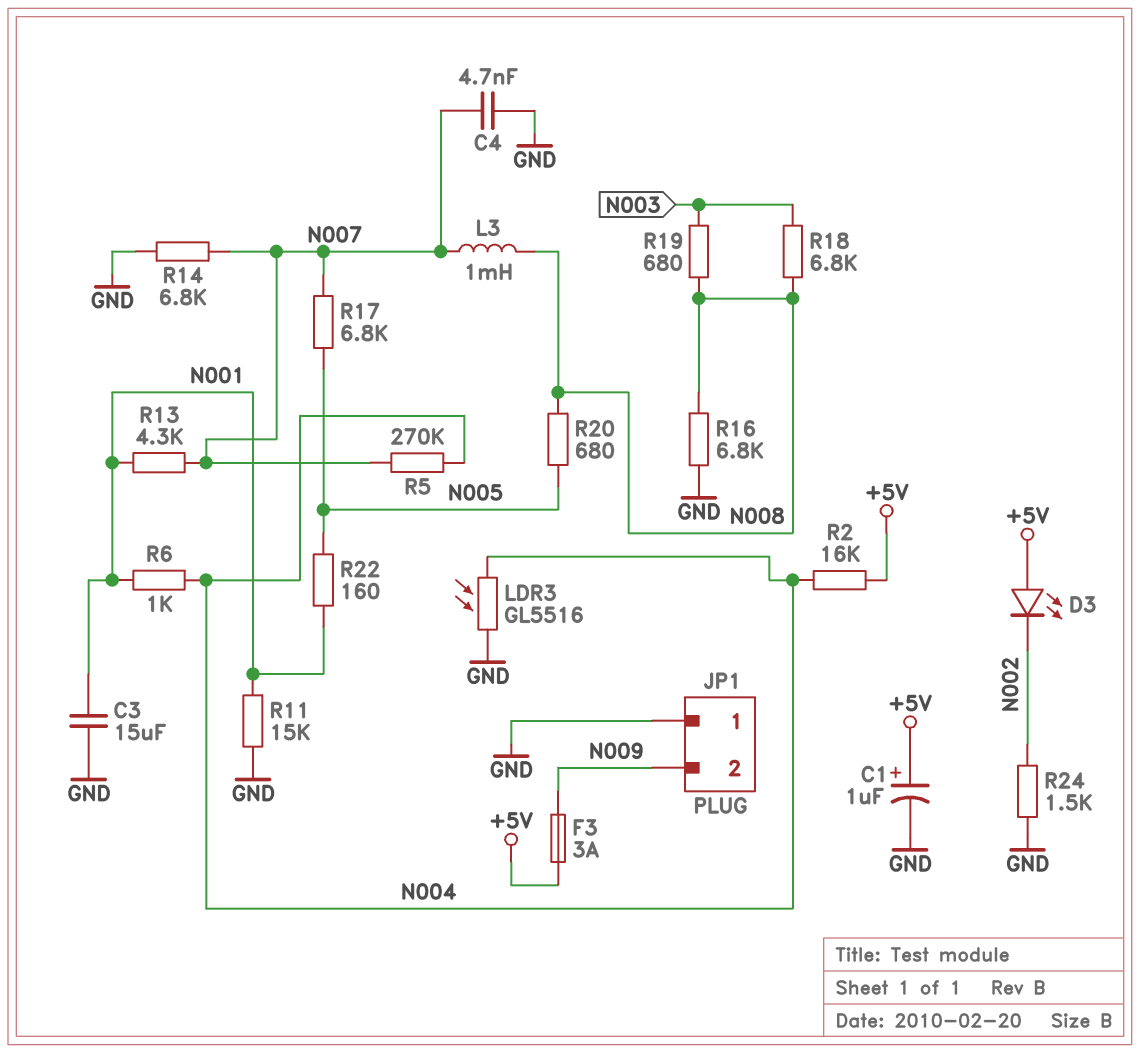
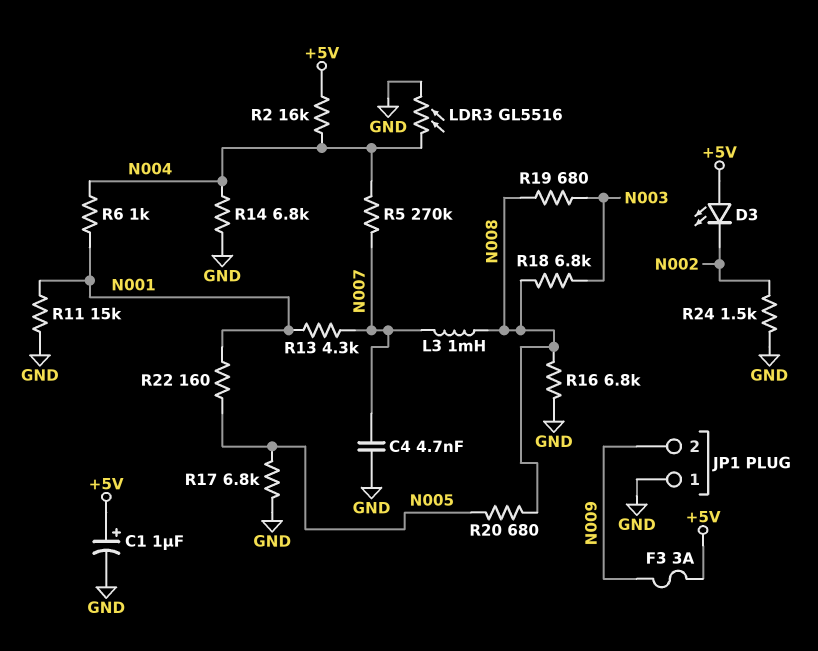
C3: 15uF (GND, N001) -> none
R14: 6.8k (GND, N007) -> 6.8k (GND, N004)
R17: 6.8k (N005, N007) -> 6.8k (GND, N005)

